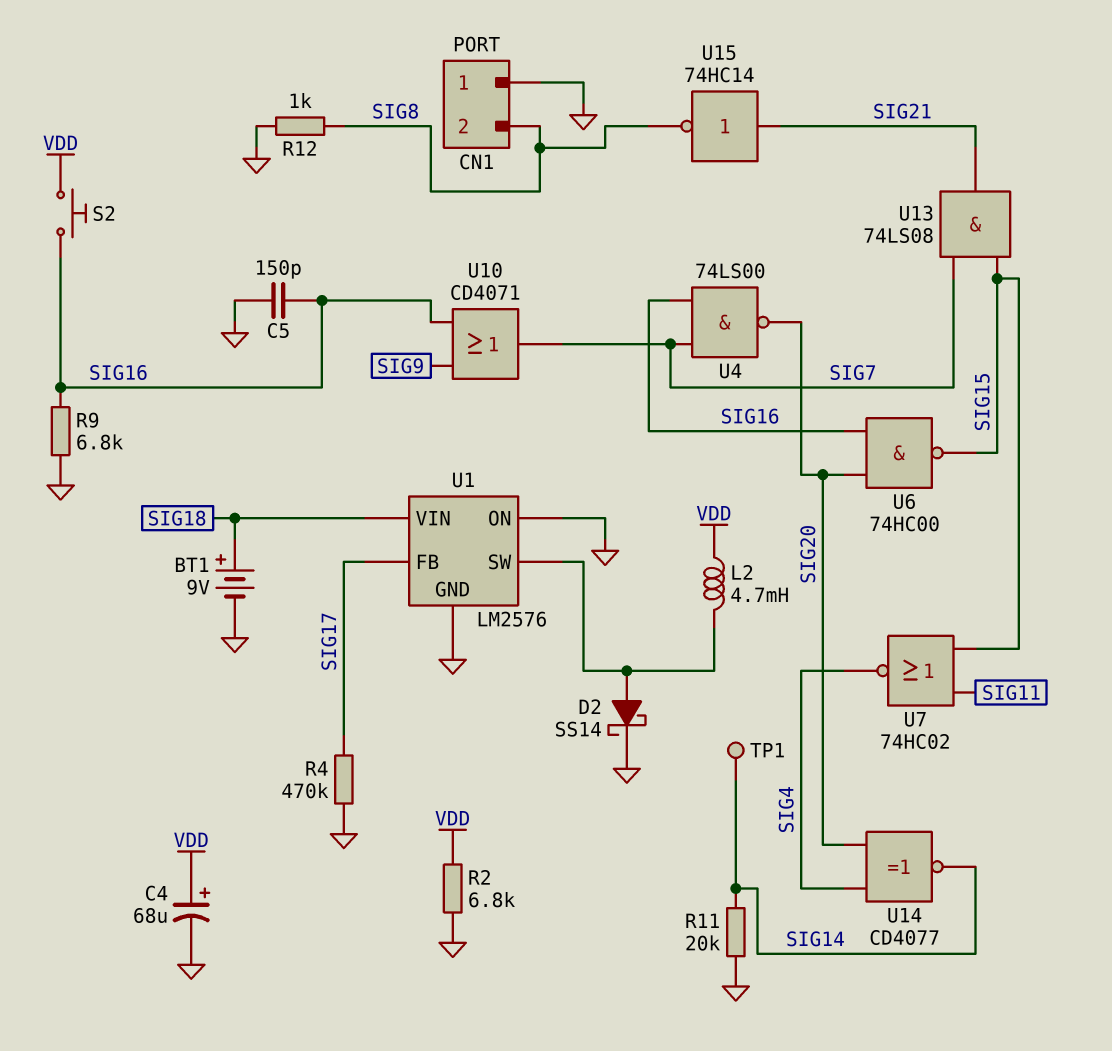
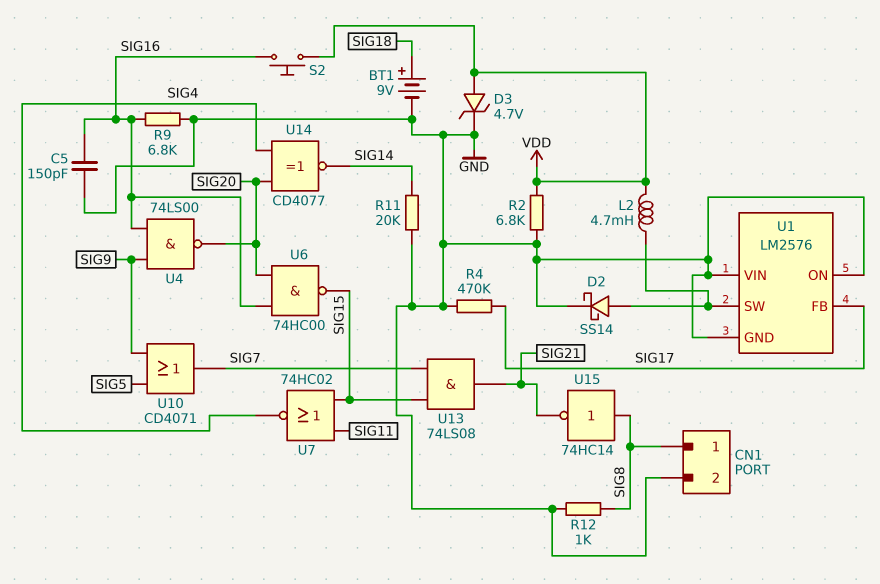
C4: 68uF (plus VDD, minus GND) -> none
CN1 pin 1: GND -> SIG8
CN1 pin 2: SIG8 -> GND
D3: none -> zener 4.7V (A VDD, K GND)
TP1: test point (SIG14) -> none
U1 pin VIN: SIG18 -> GND
U4: NAND 74LS00 (in SIG7, in SIG16, out SIG20) -> NAND 74LS00 (in SIG9, in SIG16, out SIG20)
U10: OR CD4071 (in SIG9, in SIG16, out SIG7) -> OR CD4071 (in SIG5, in SIG9, out SIG7)
U15: NOT 74HC14 (in SIG21, out SIG8) -> NOT 74HC14 (in SIG8, out SIG21)

